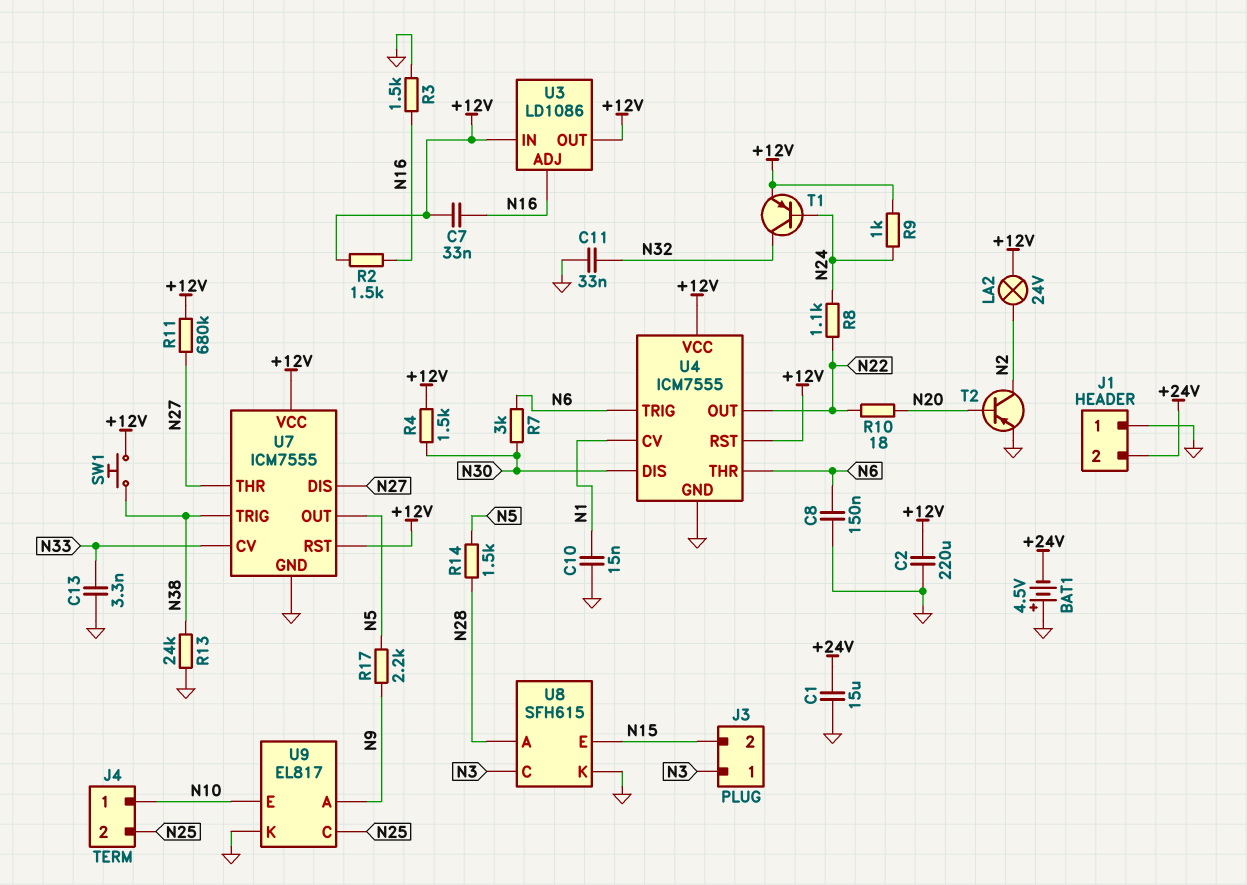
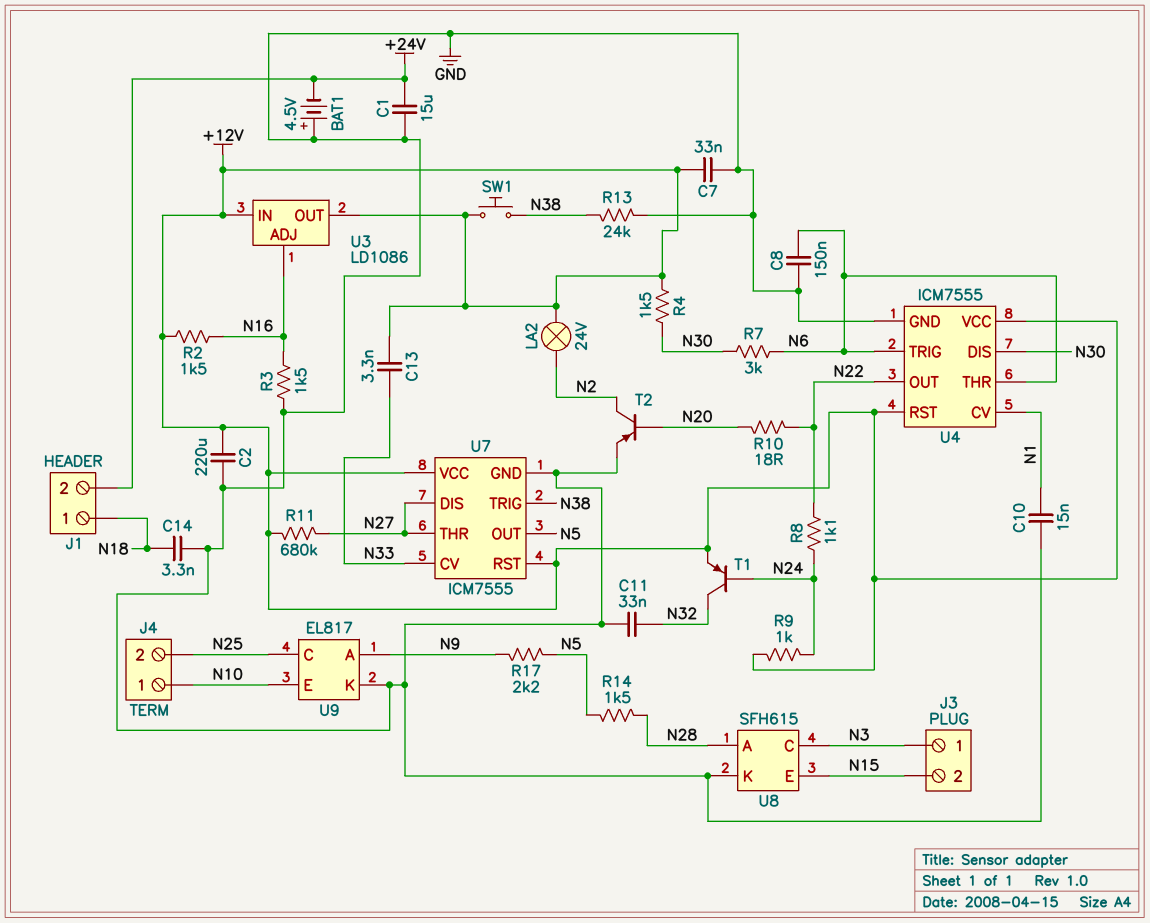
C7: 33nF (+12V, N16) -> 33nF (+12V, GND)
C13: 3.3nF (GND, N33) -> 3.3nF (+12V, N33)
C14: none -> 3.3nF (GND, N18)
J1 pin 1: GND -> N18

